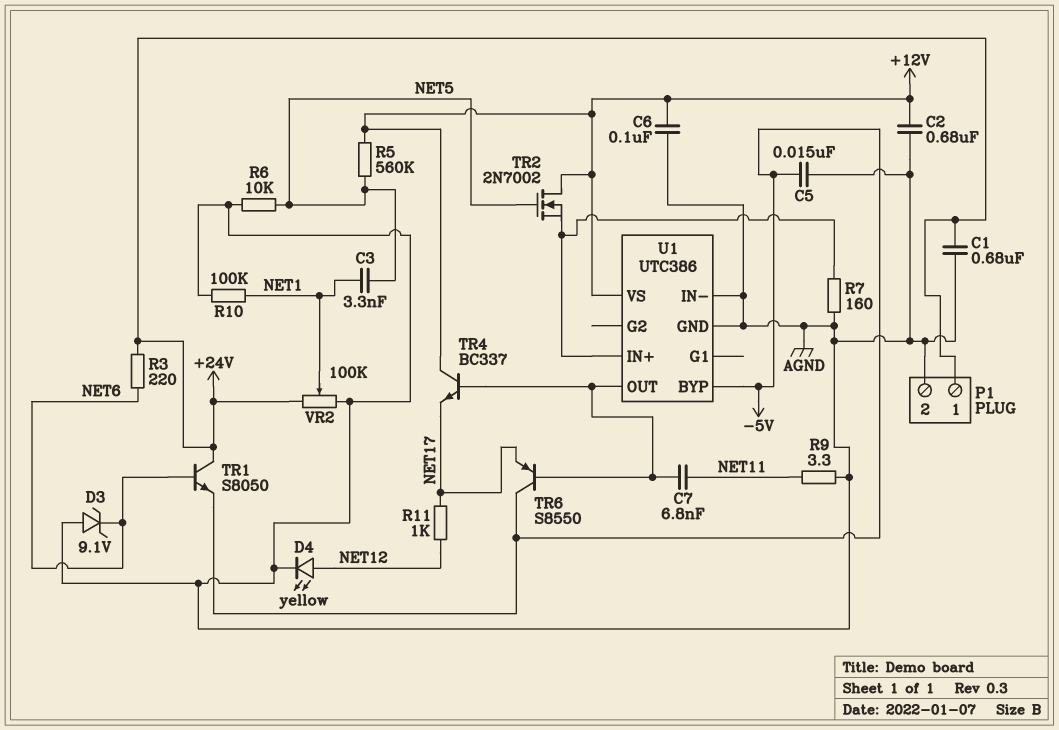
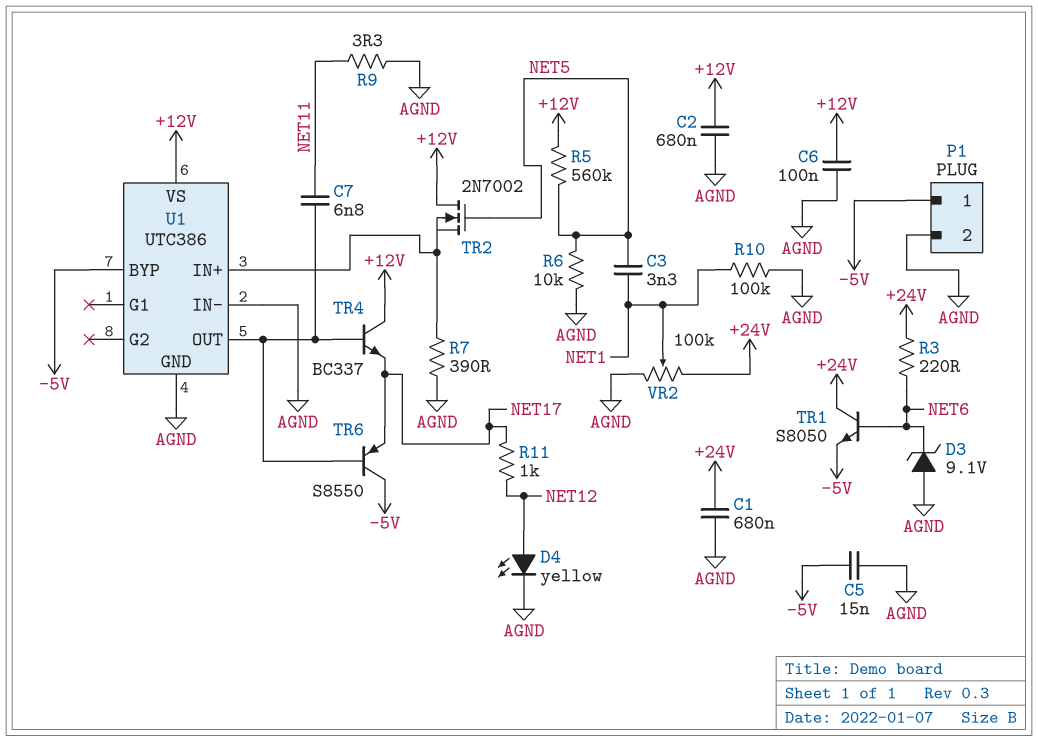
P1 pin 1: +24V -> -5V
R7: 160 (AGND, U1/IN+) -> 390 (AGND, U1/IN+)

